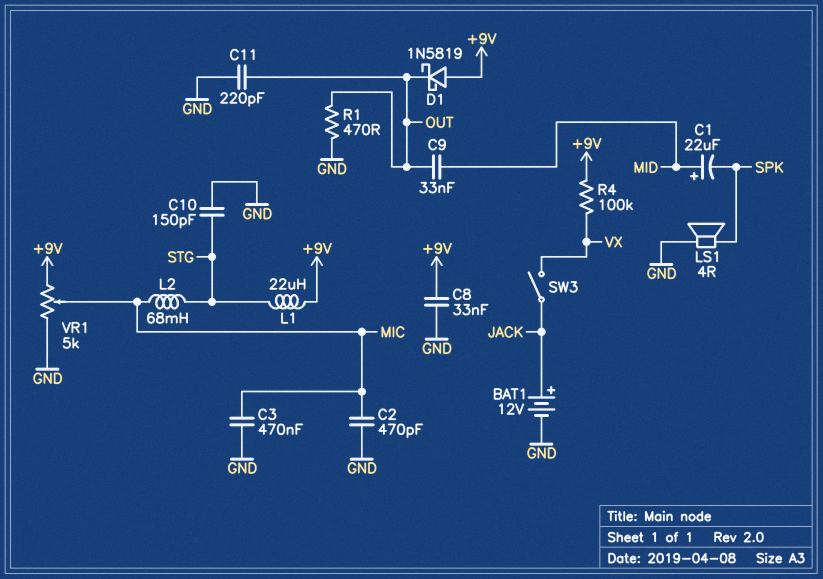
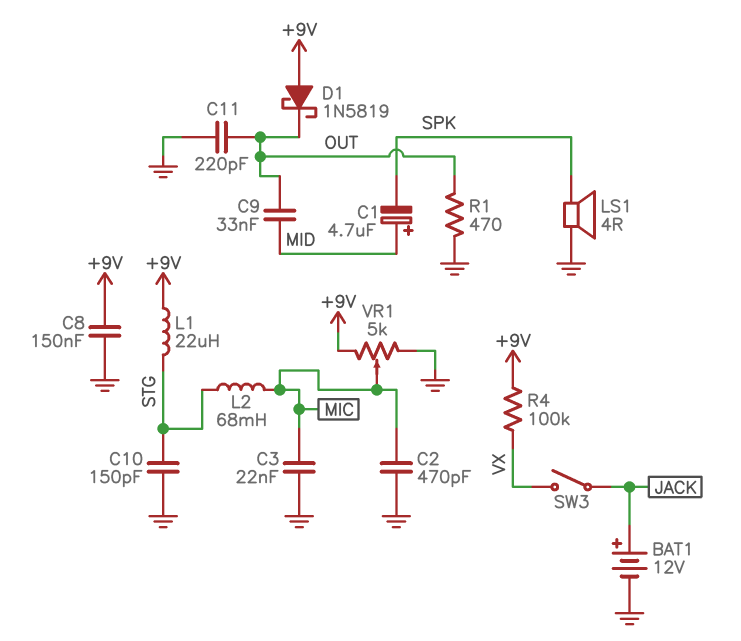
C1: 22uF (plus MID, minus SPK) -> 4.7uF (plus MID, minus SPK)
C3: 470nF (GND, MIC) -> 22nF (GND, MIC)
C8: 33nF (+9V, GND) -> 150nF (+9V, GND)

